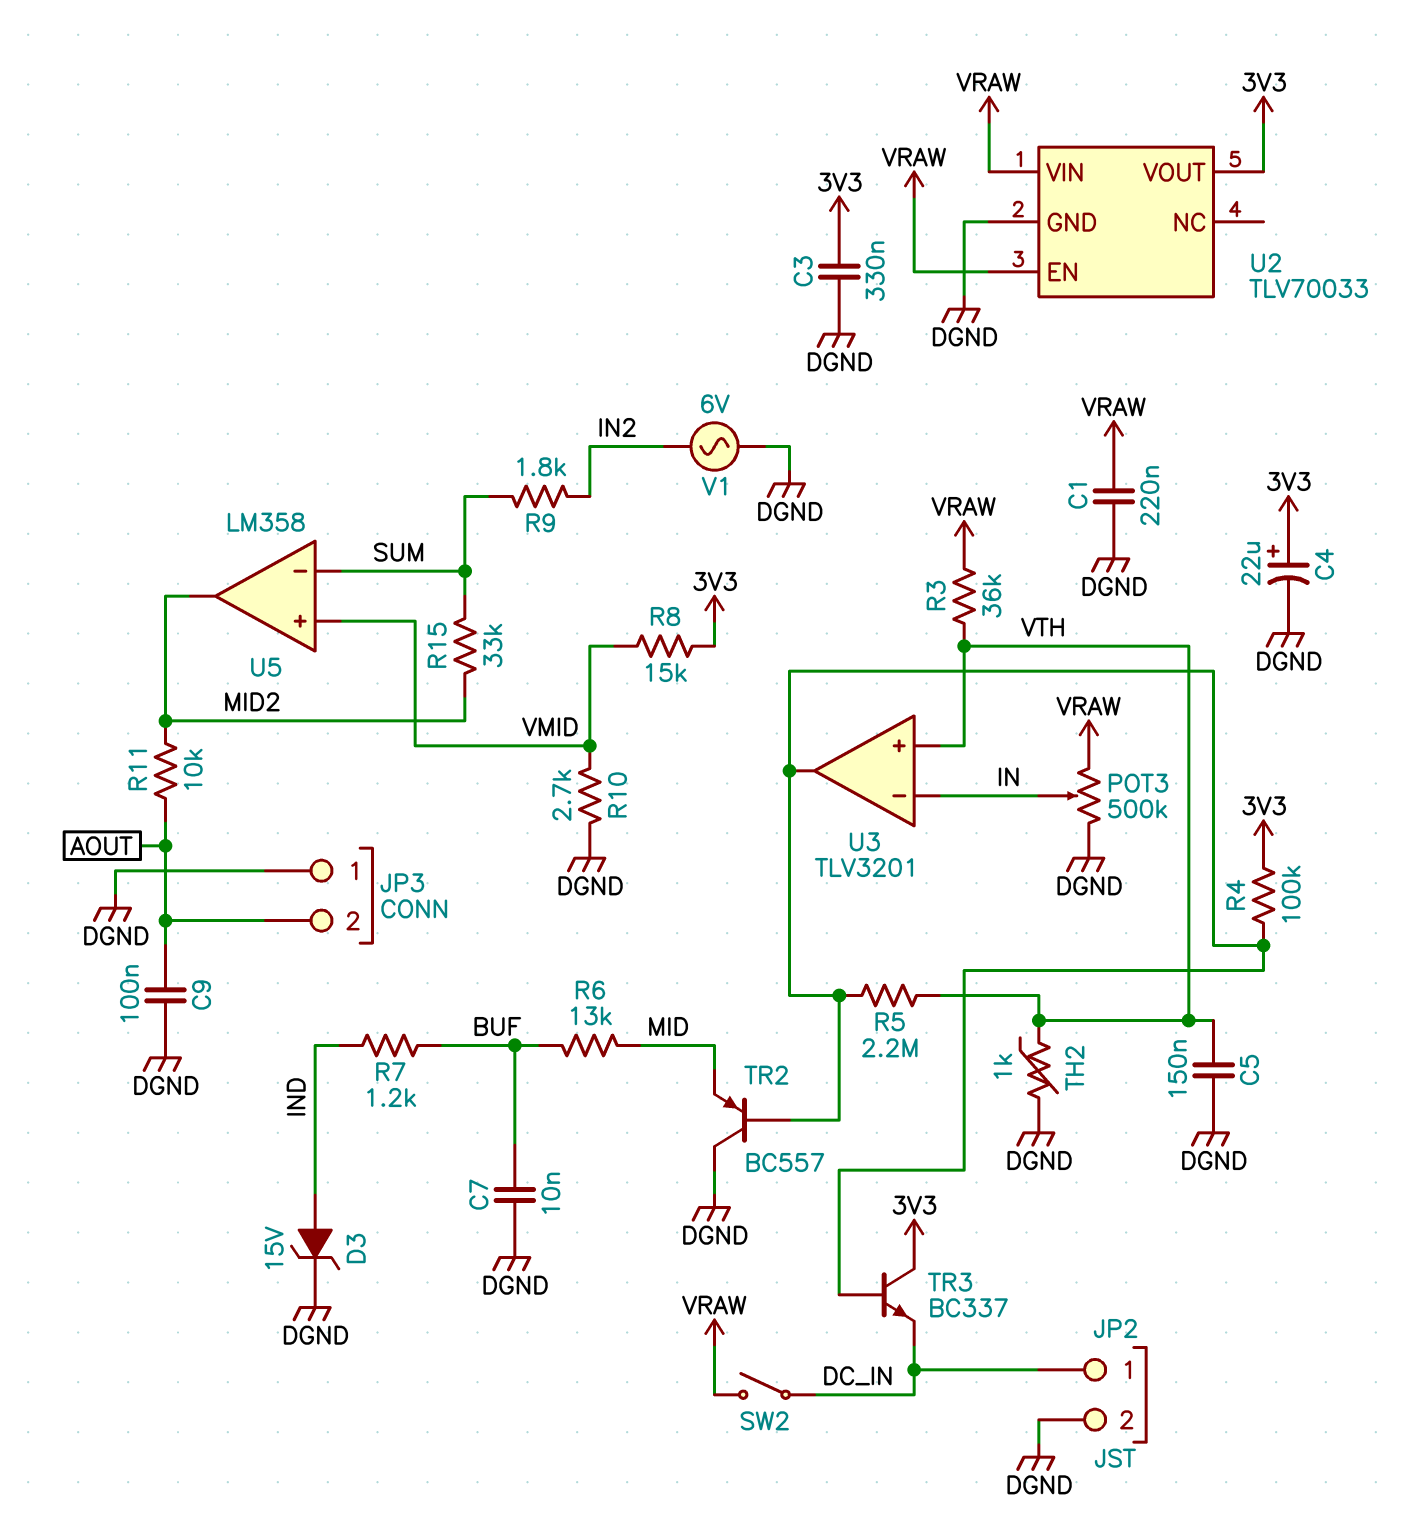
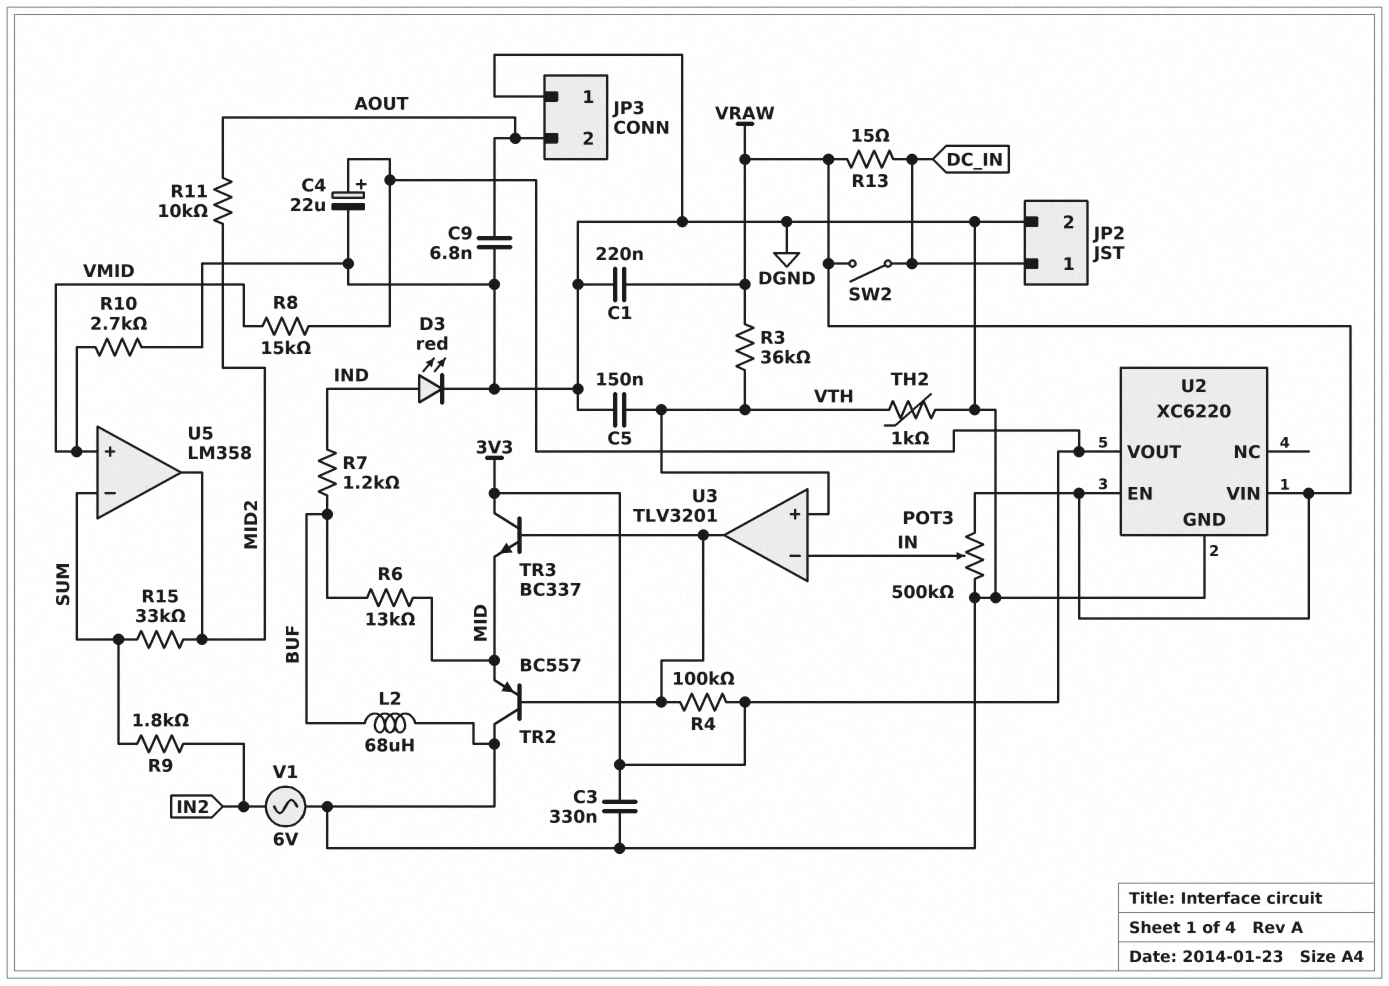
C7: 10nF (BUF, DGND) -> none
C9: 100nF (AOUT, DGND) -> 6.8nF (AOUT, DGND)
D3: zener 15V (A IND, K DGND) -> LED red (A IND, K DGND)
L2: none -> 68uH (BUF, DGND)
R5: 2.2M (U3/out, VTH) -> none
R13: none -> 15 (DC_IN, VRAW)
TR3: NPN BC337 (B U3/out, C 3V3, E DC_IN) -> NPN BC337 (B U3/out, C 3V3, E MID)
U2: TLV70033 -> XC6220

